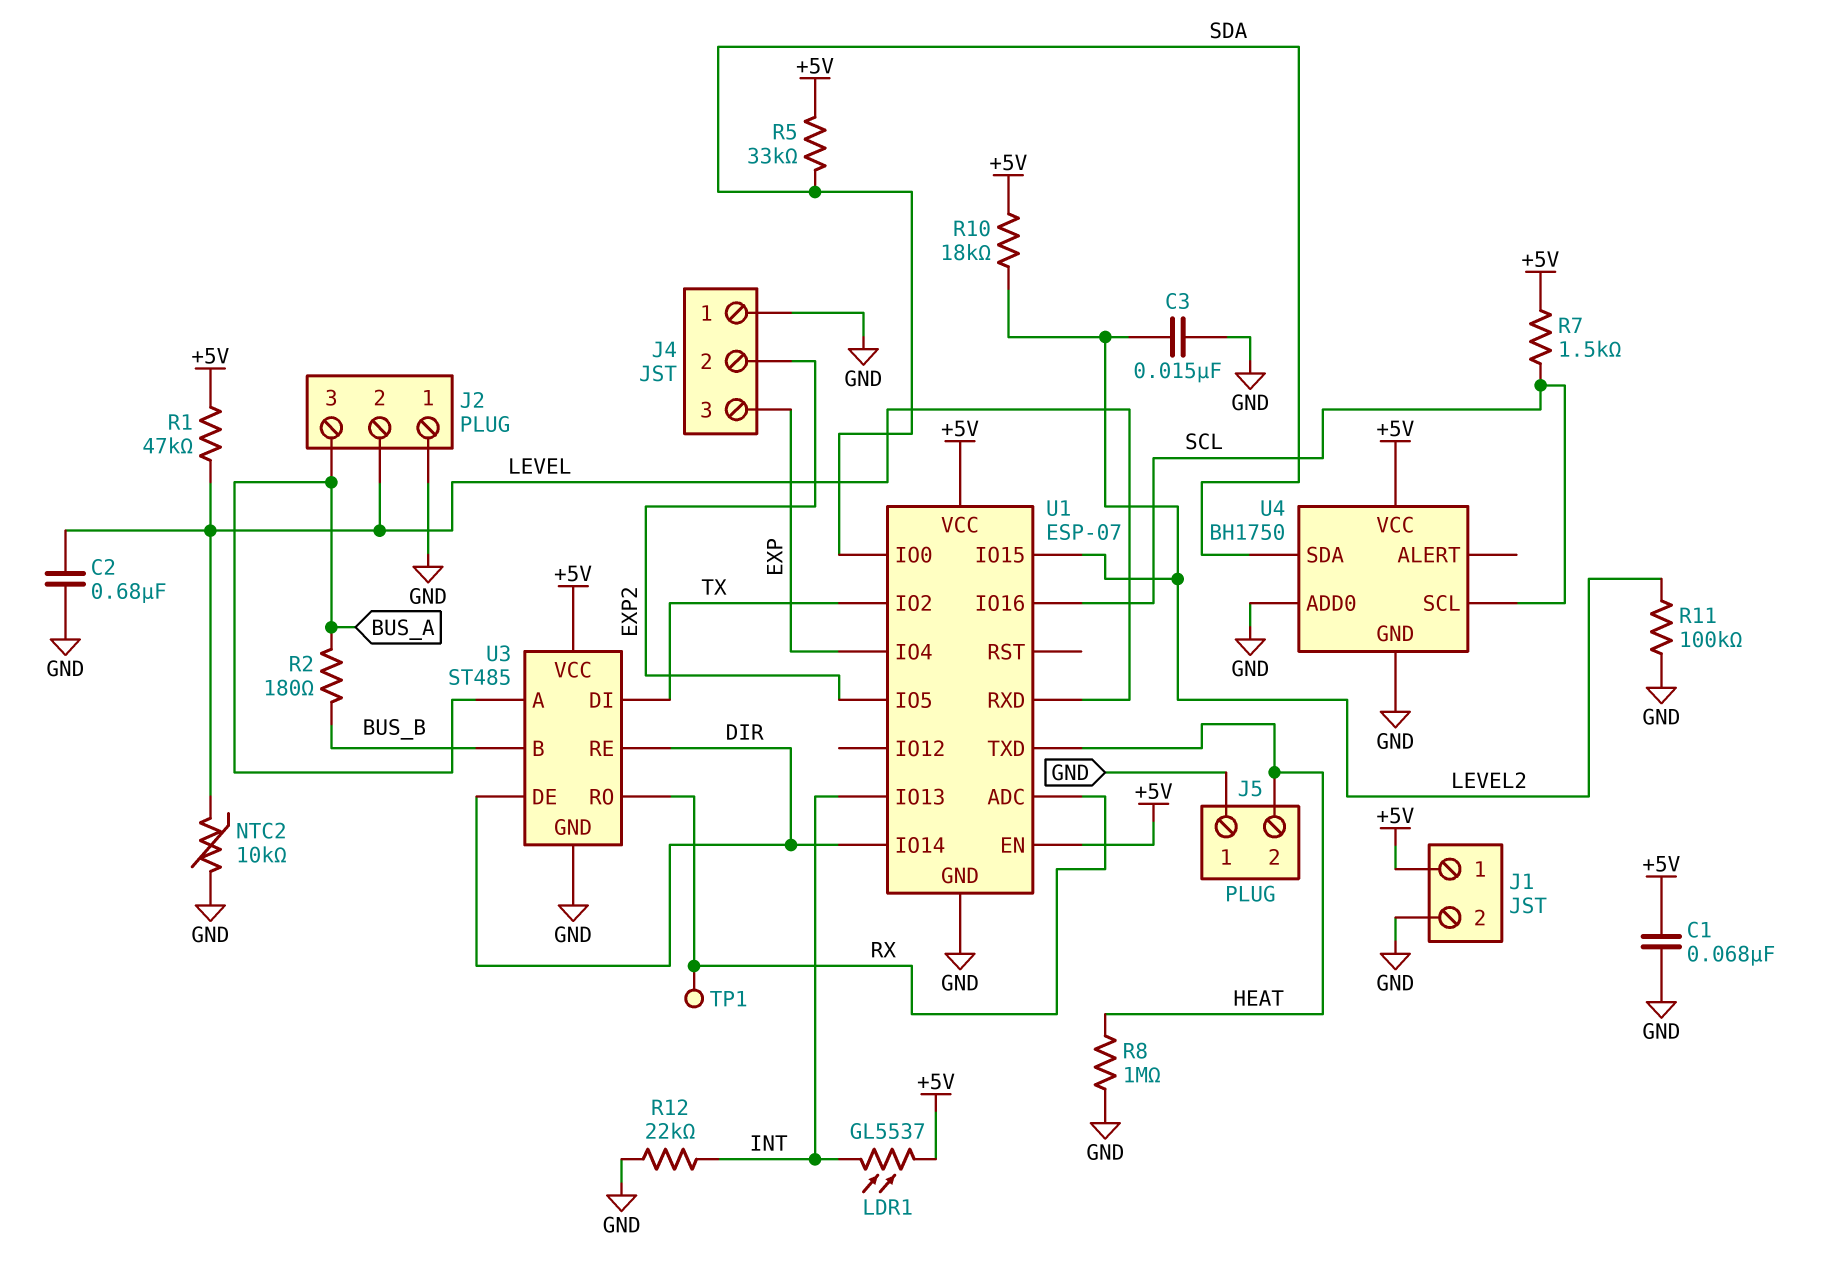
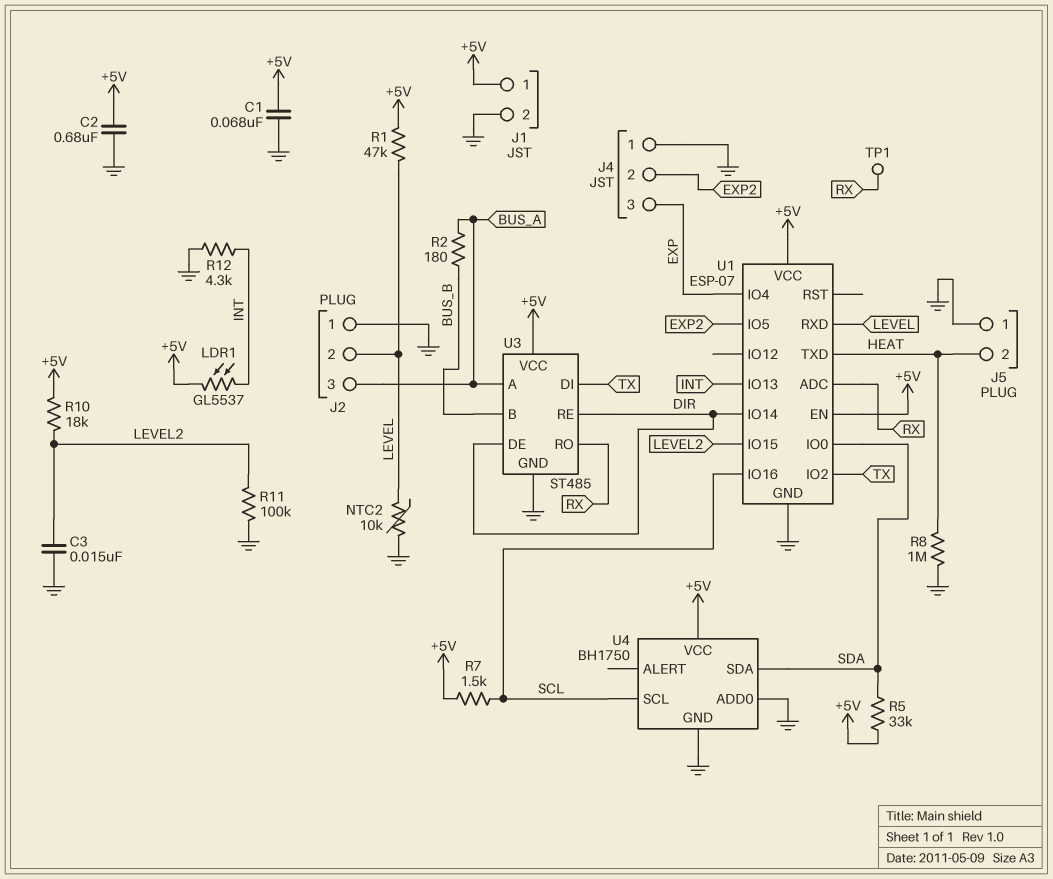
C2: 680nF (GND, LEVEL) -> 680nF (+5V, GND)
R12: 22k (GND, INT) -> 4.3k (GND, INT)

